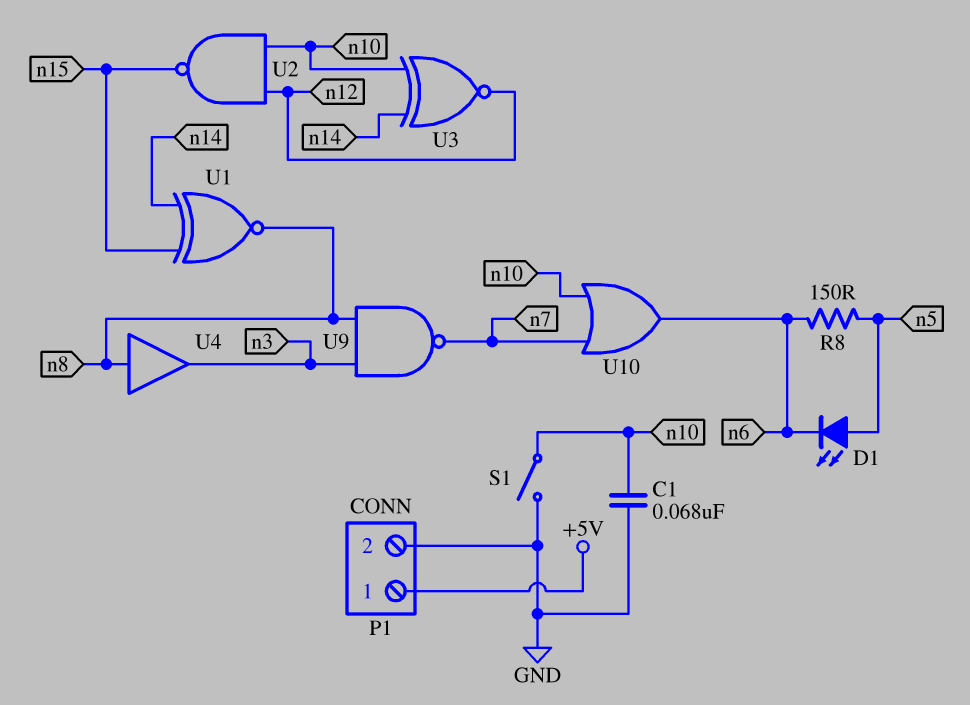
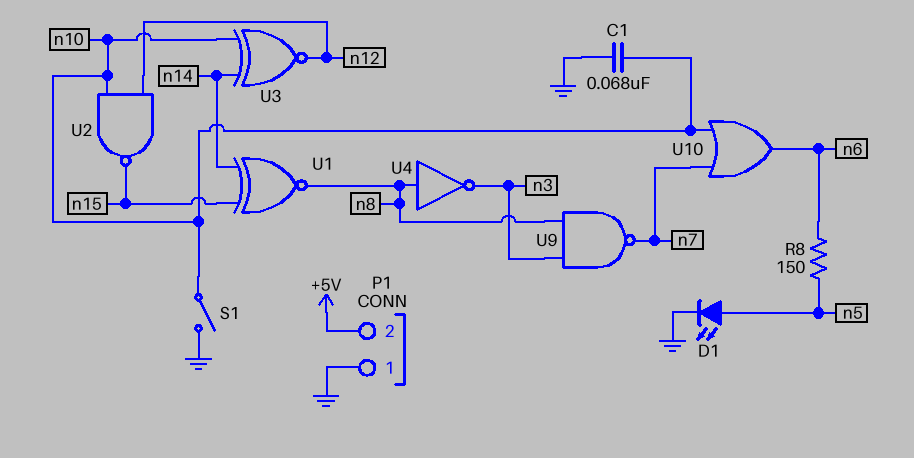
D1: LED (A n5, K n6) -> LED (A n5, K GND)
P1 pin 1: +5V -> GND
P1 pin 2: GND -> +5V
U4: buffer (in n8, out n3) -> NOT (in n8, out n3)

